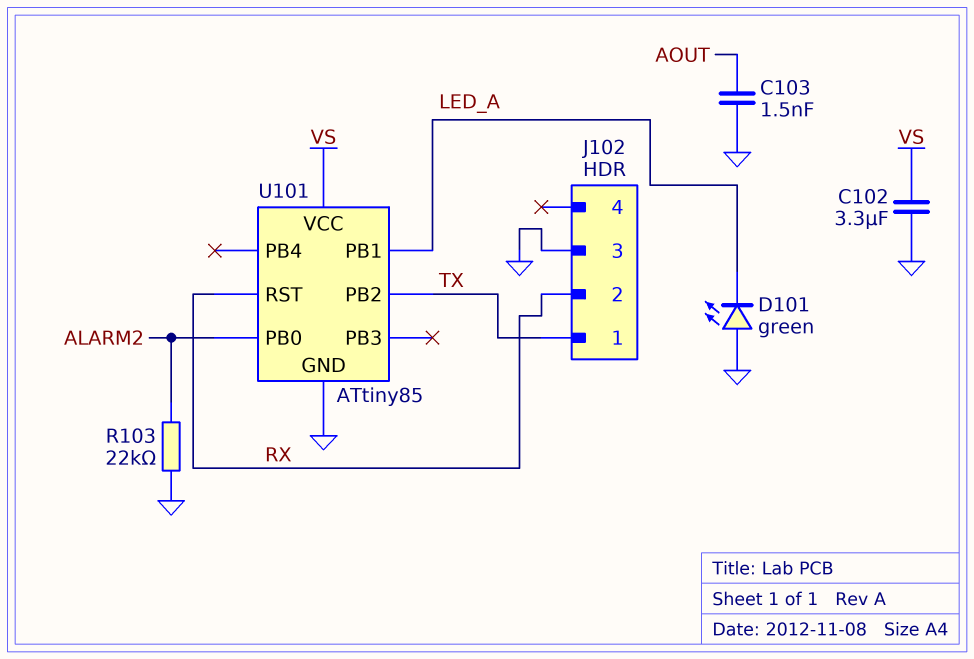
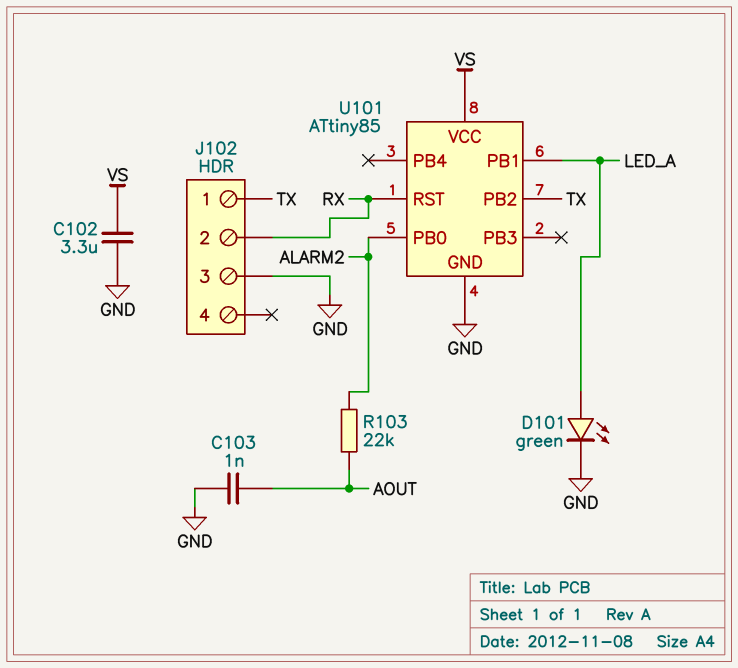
C103: 1.5nF (AOUT, GND) -> 1nF (AOUT, GND)
D101: LED green (A GND, K LED_A) -> LED green (A LED_A, K GND)
R103: 22k (ALARM2, GND) -> 22k (ALARM2, AOUT)

